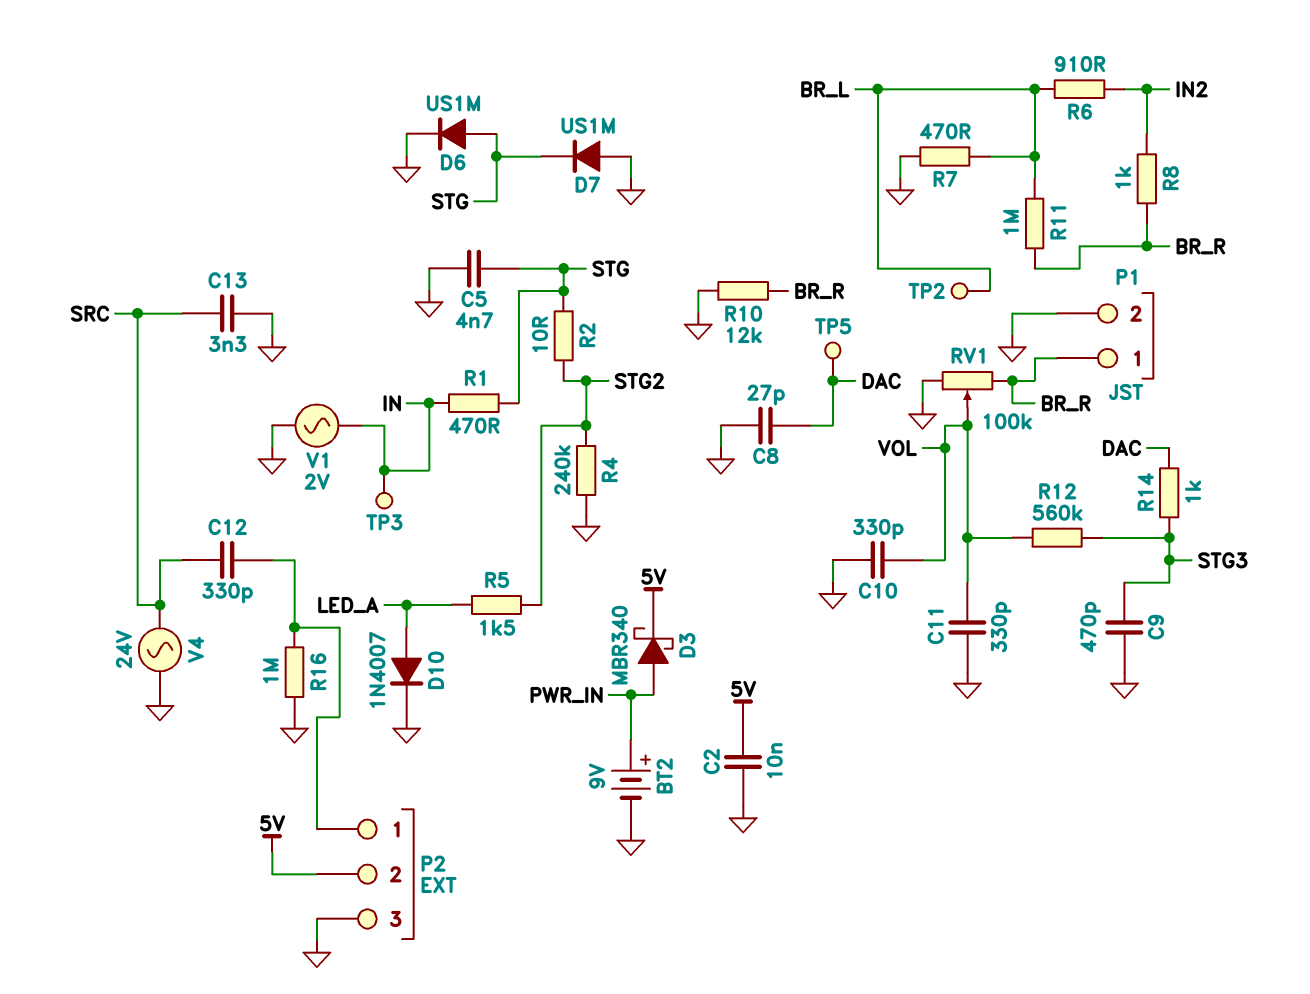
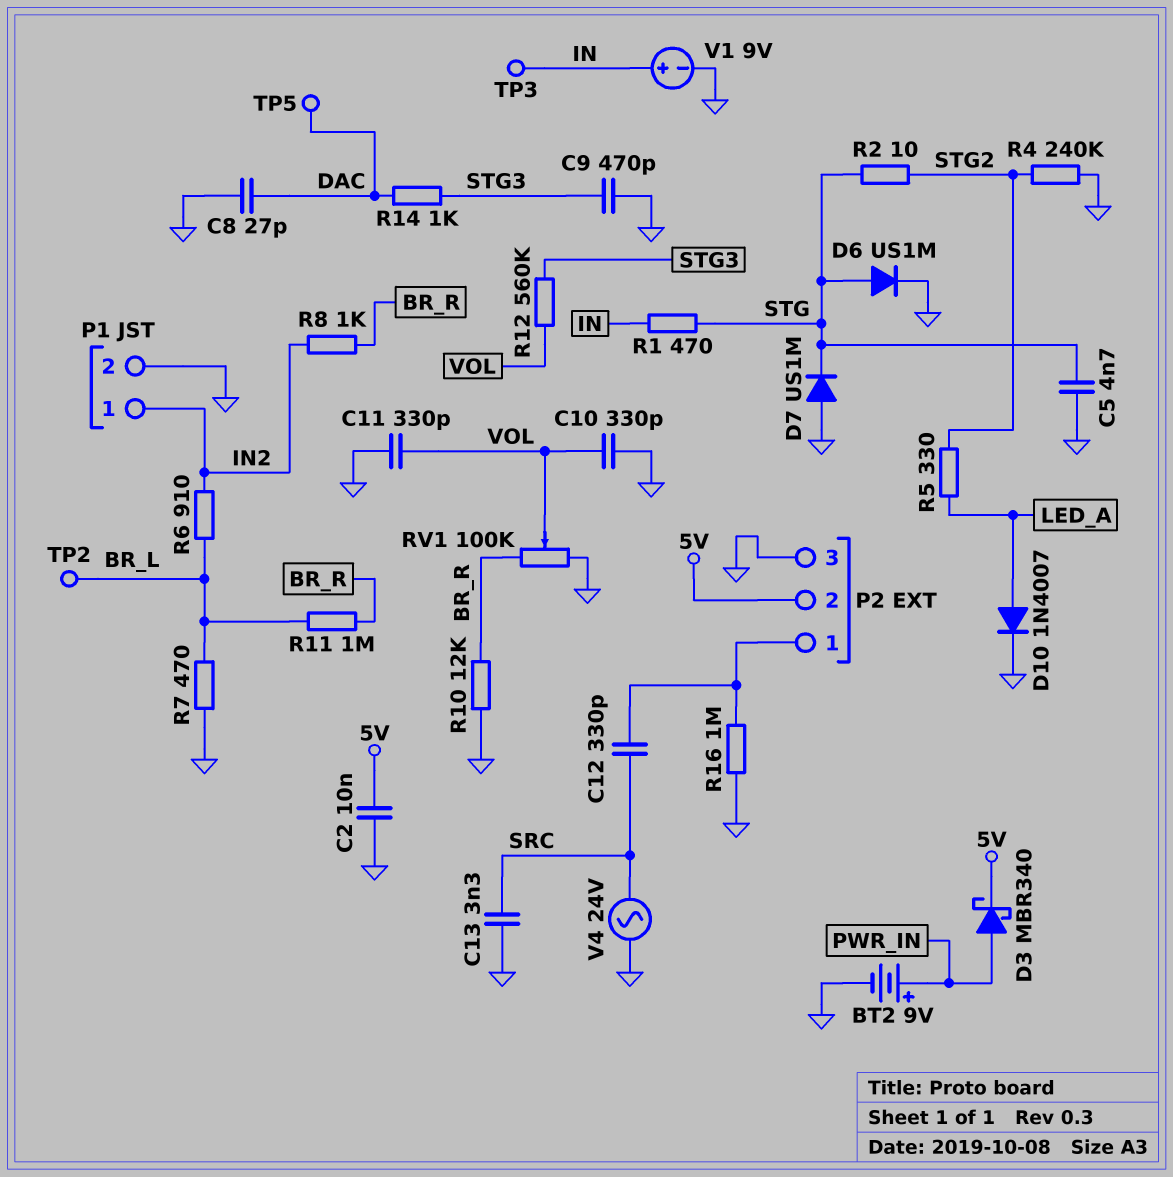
P1 pin 1: BR_R -> IN2
R5: 1.5k (LED_A, STG2) -> 330 (LED_A, STG2)
V1: AC 2V (GND, IN) -> 9V (plus IN, minus GND)

